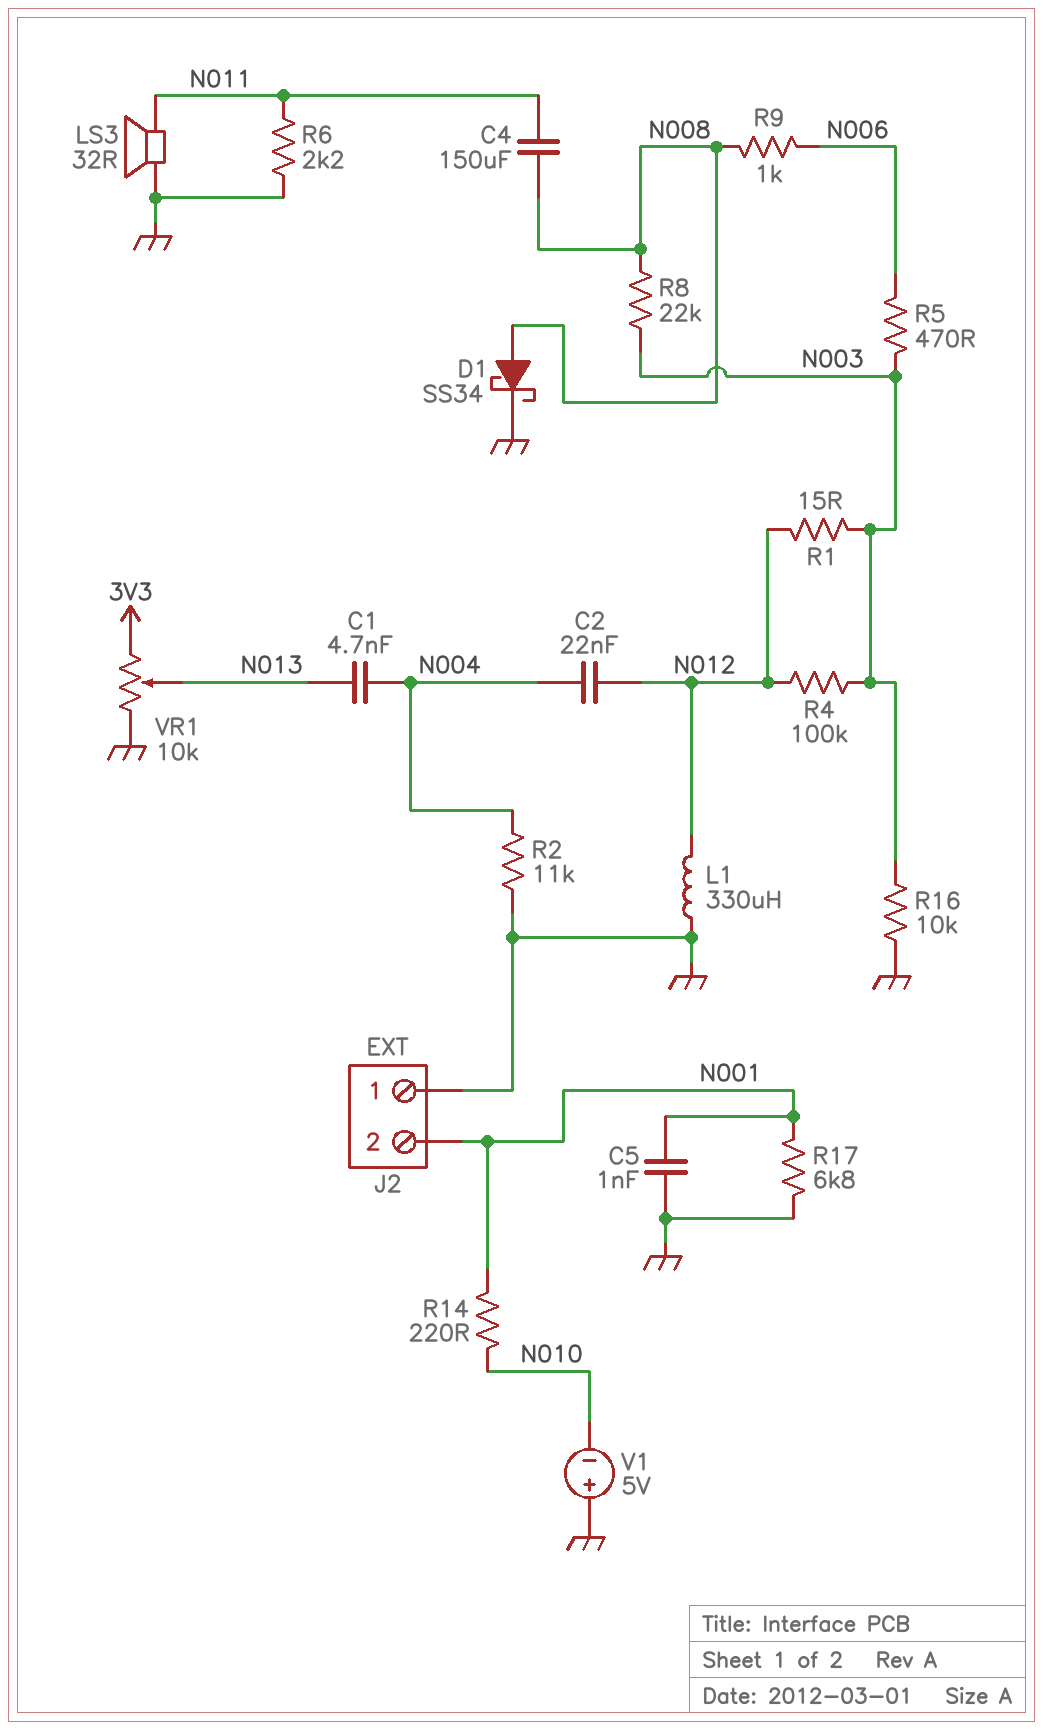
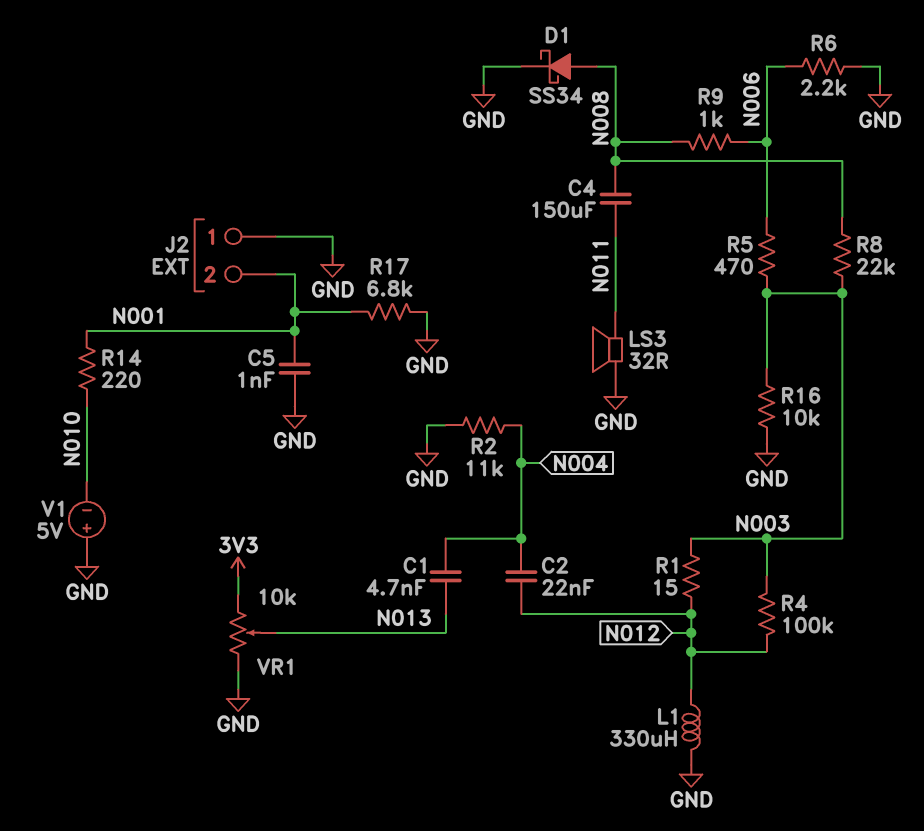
R6: 2.2k (GND, N011) -> 2.2k (GND, N006)

